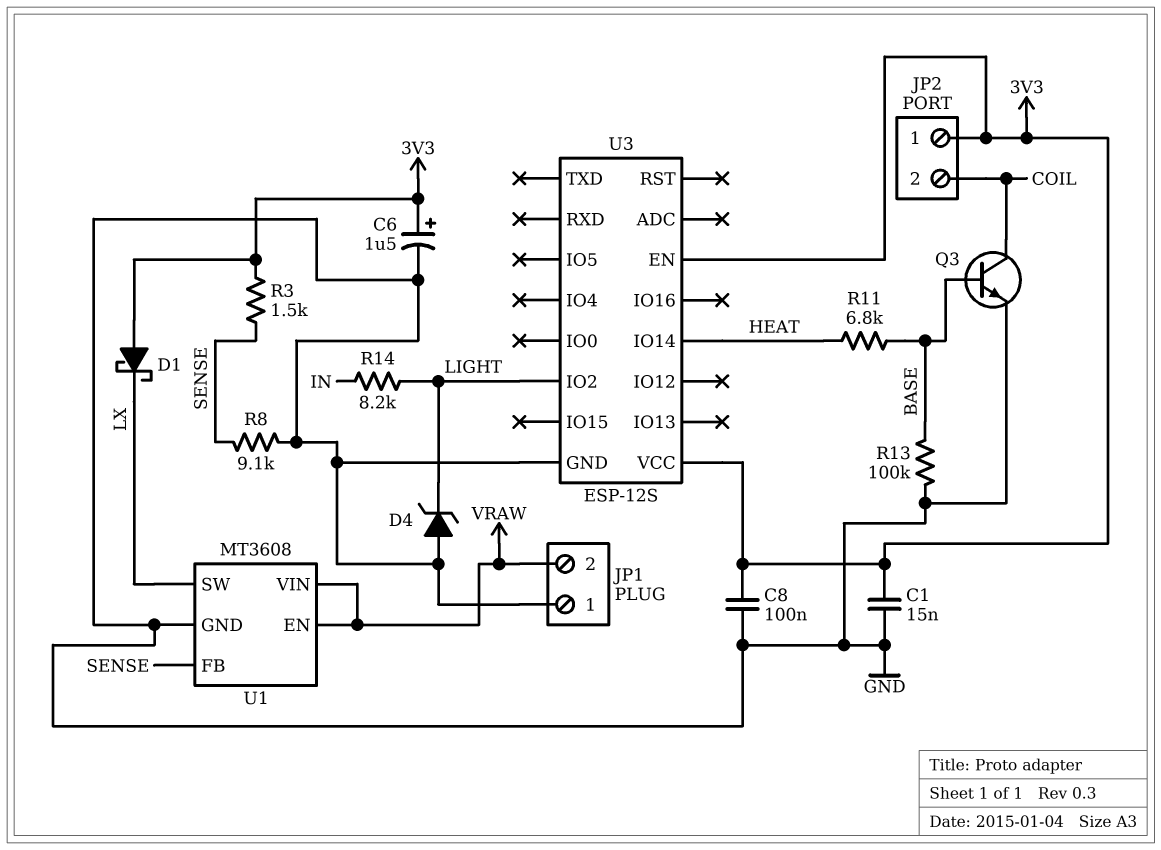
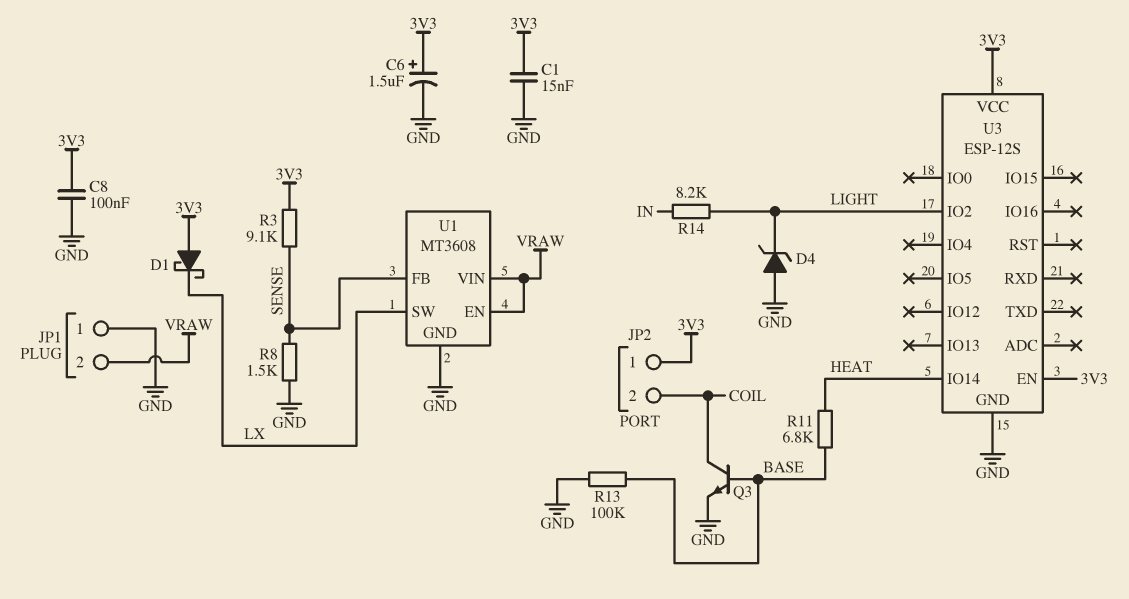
R3: 1.5k (3V3, SENSE) -> 9.1k (3V3, SENSE)
R8: 9.1k (GND, SENSE) -> 1.5k (GND, SENSE)

